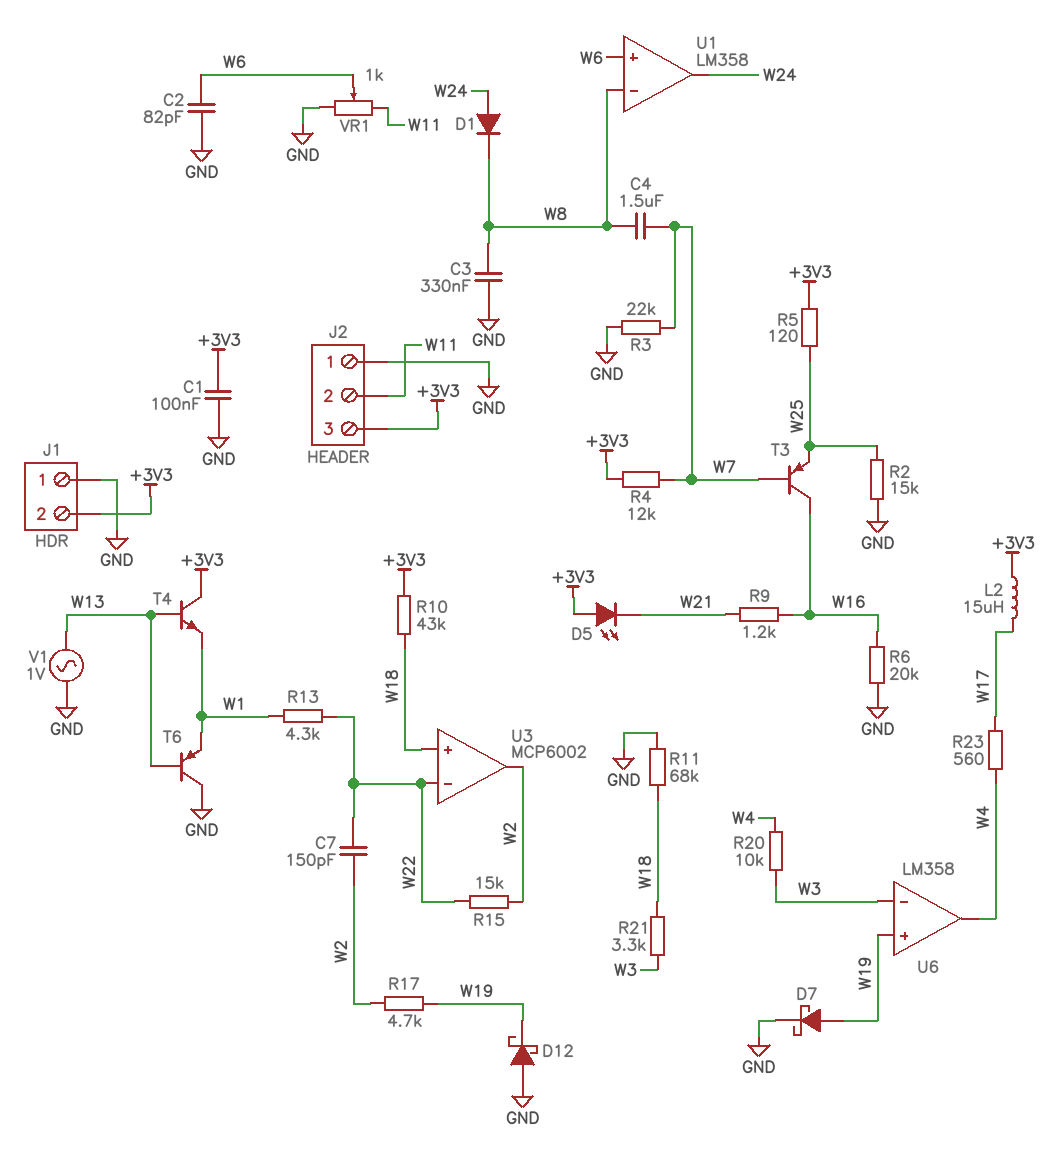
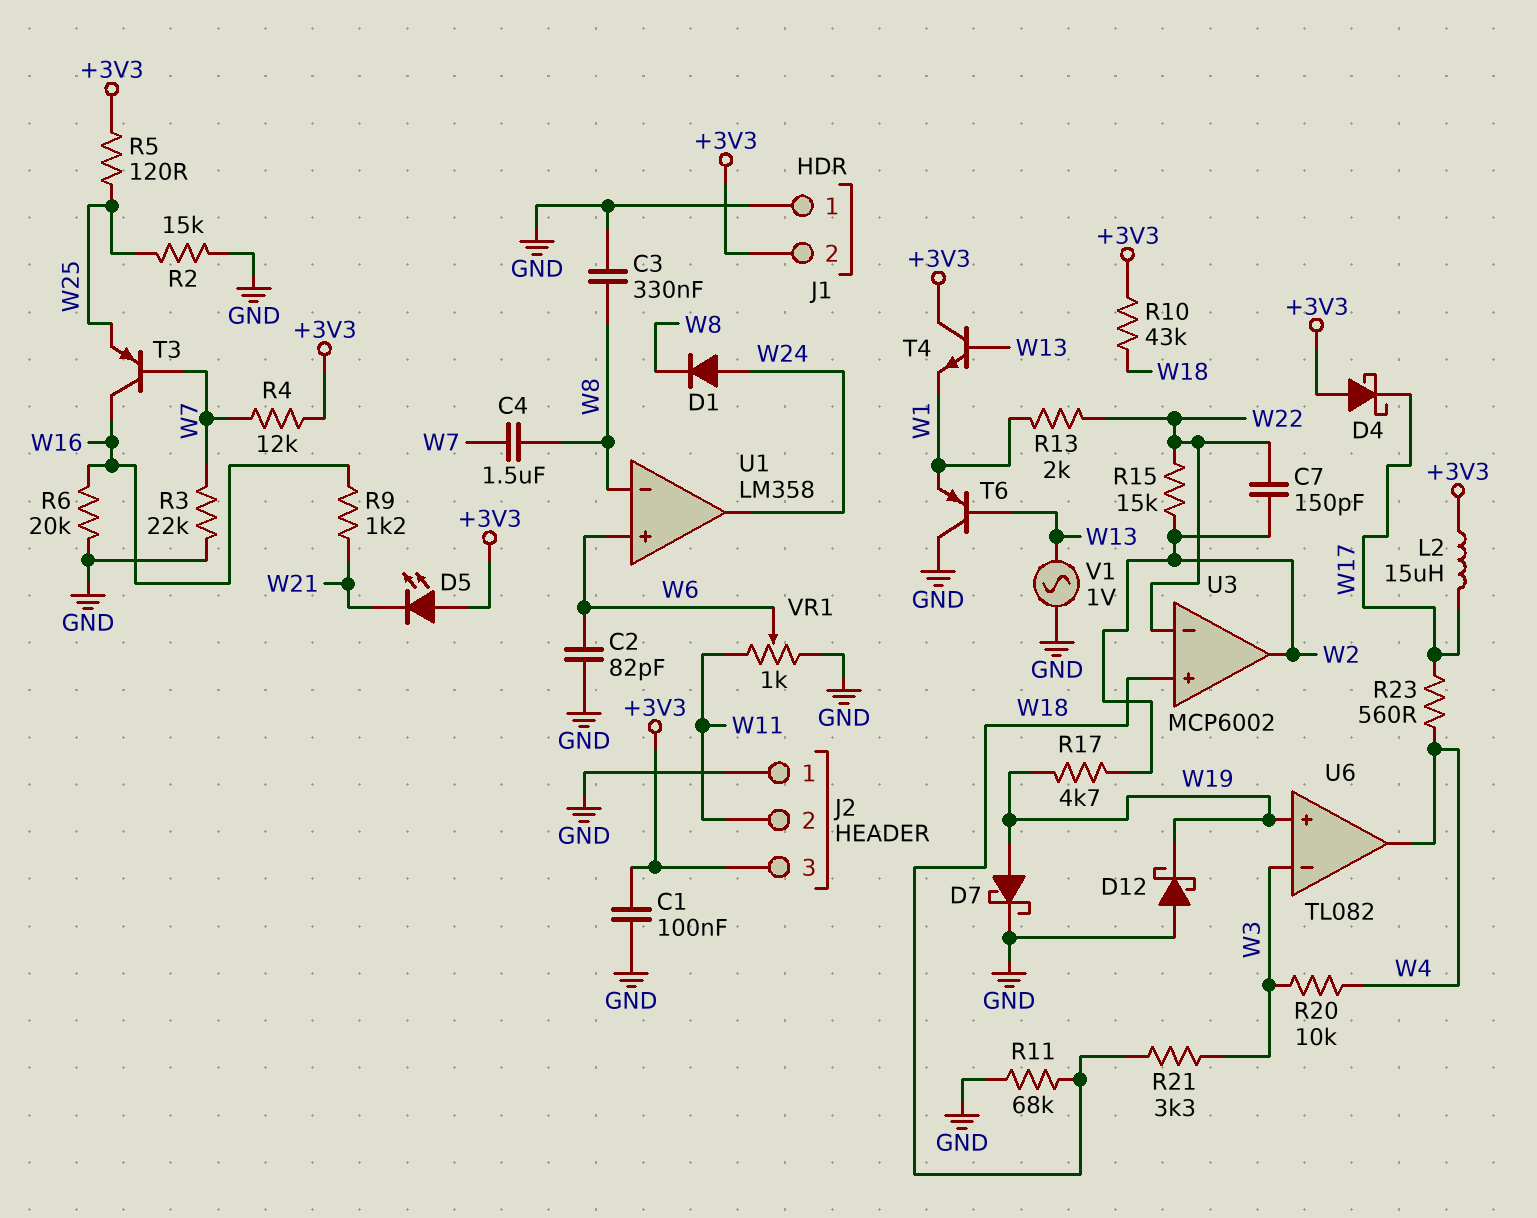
D4: none -> schottky (A +3V3, K W17)
R13: 4.3k (W1, W22) -> 2k (W1, W22)
U6: LM358 -> TL082

